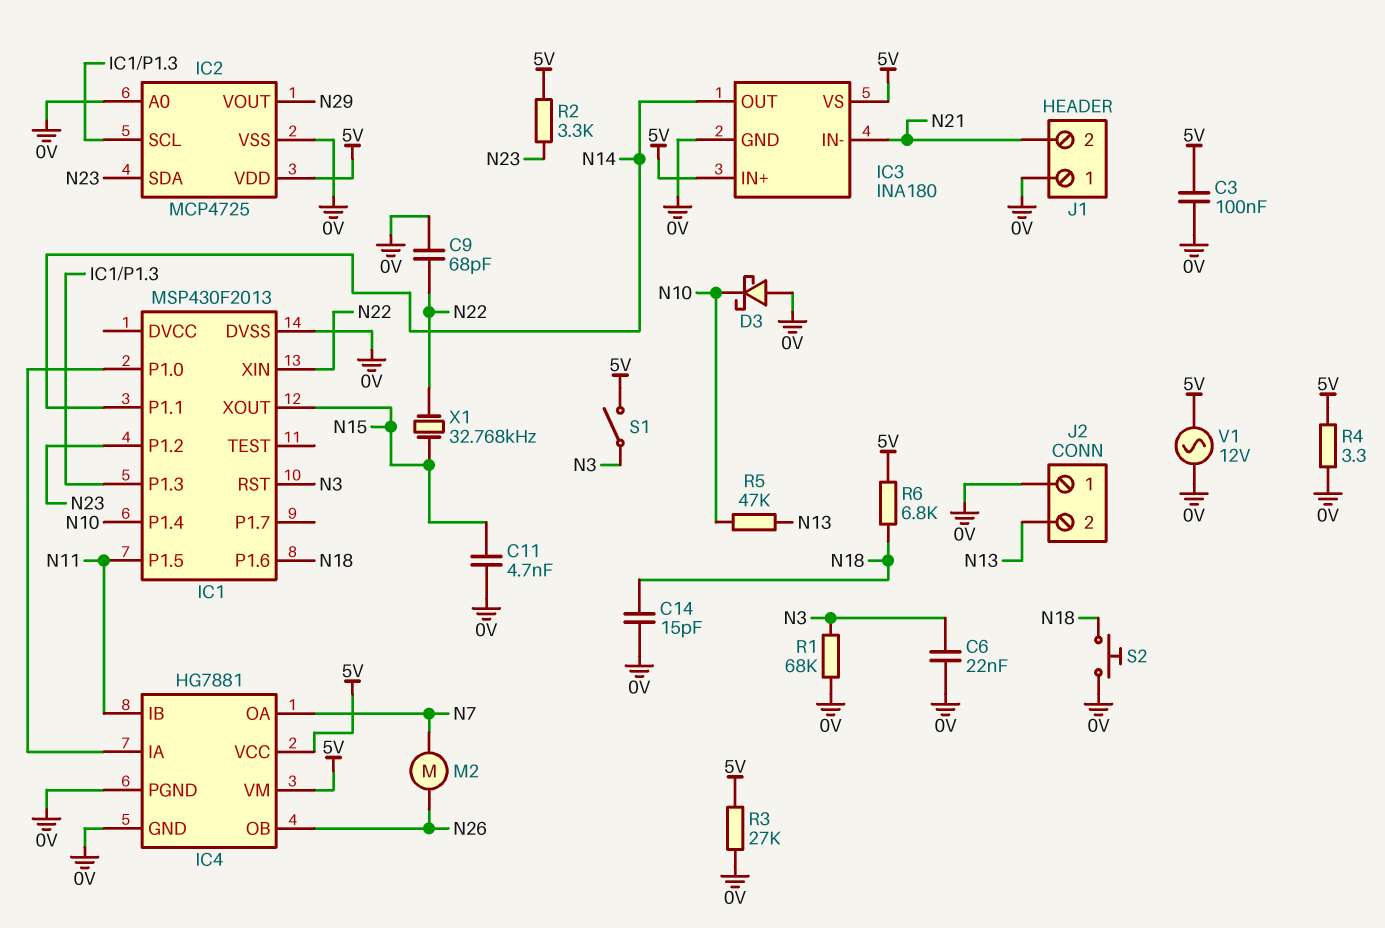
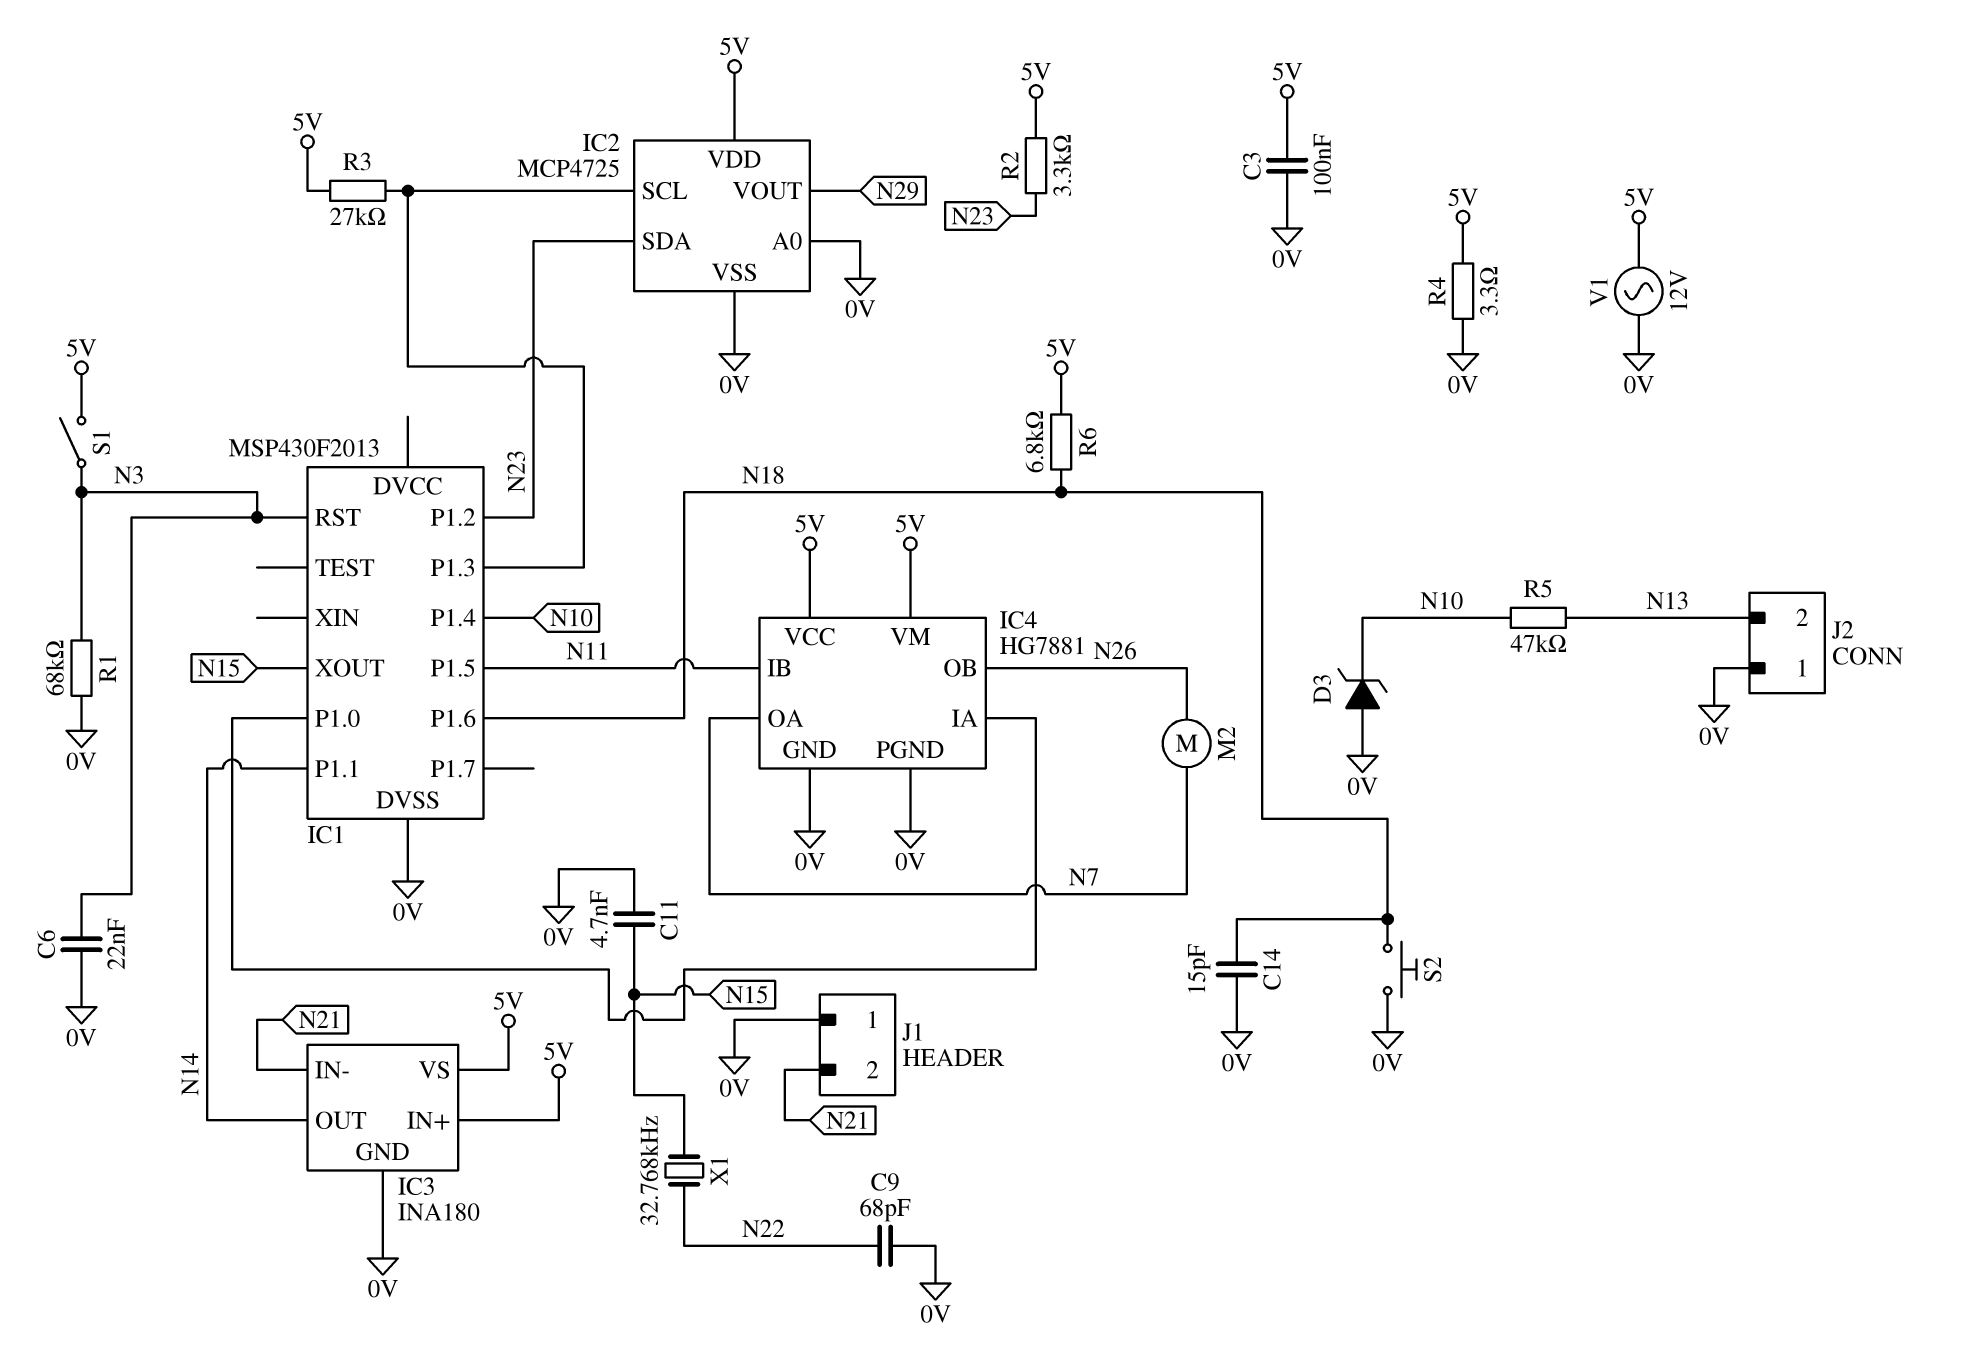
D3: schottky (A 0V, K N10) -> zener (A 0V, K N10)
IC1 pin XIN: N22 -> none
R3: 27k (0V, 5V) -> 27k (5V, IC1/P1.3)

